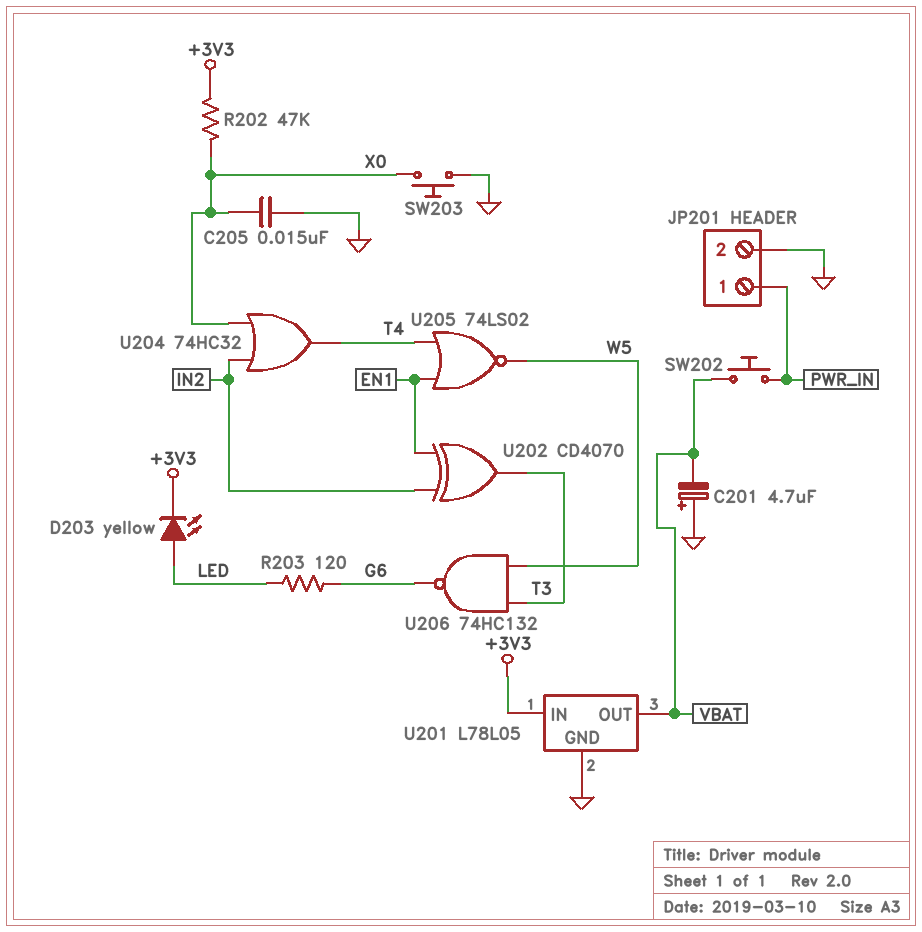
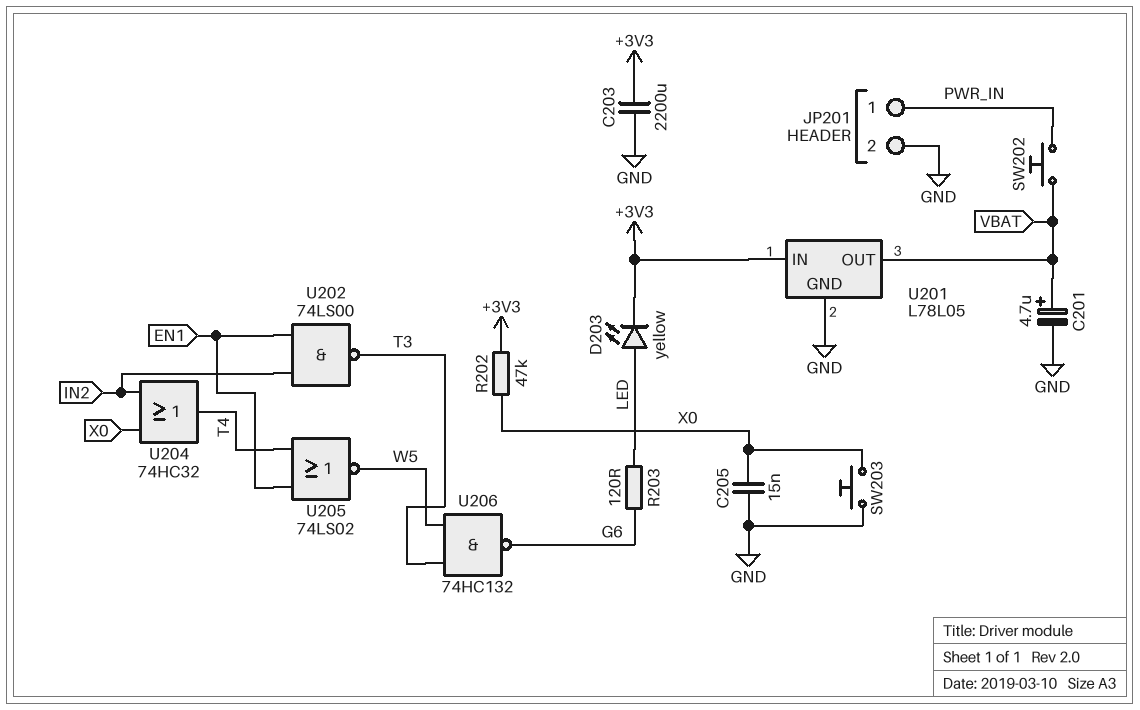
C201: 4.7uF (plus GND, minus VBAT) -> 4.7uF (plus VBAT, minus GND)
C203: none -> 2200uF (+3V3, GND)
U202: XOR CD4070 (in EN1, in IN2, out T3) -> NAND 74LS00 (in EN1, in IN2, out T3)

